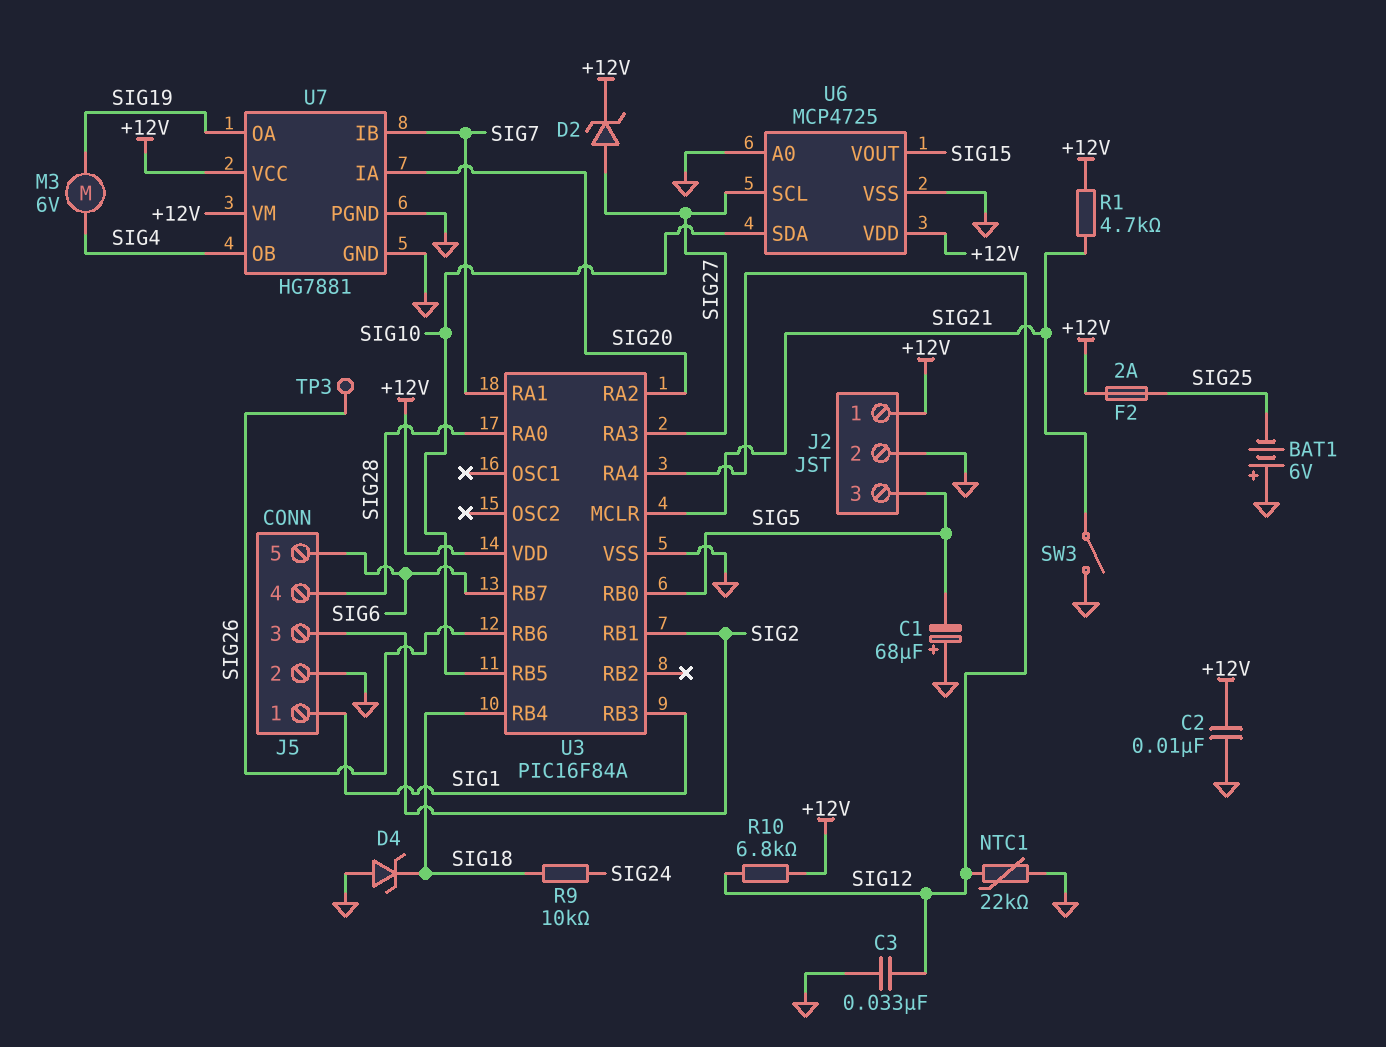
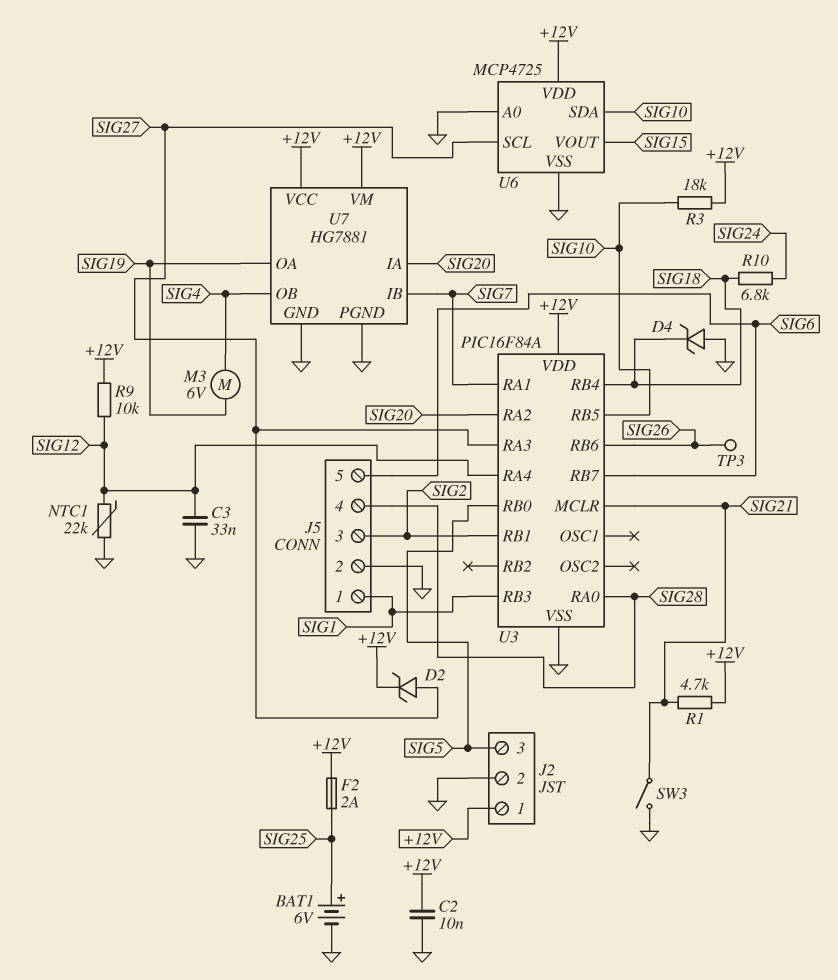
BAT1: 6V (plus GND, minus SIG25) -> 6V (plus SIG25, minus GND)
C1: 68uF (plus GND, minus SIG5) -> none
R3: none -> 18k (+12V, SIG10)
R9: 10k (SIG18, SIG24) -> 10k (+12V, SIG12)
R10: 6.8k (+12V, SIG12) -> 6.8k (SIG18, SIG24)

